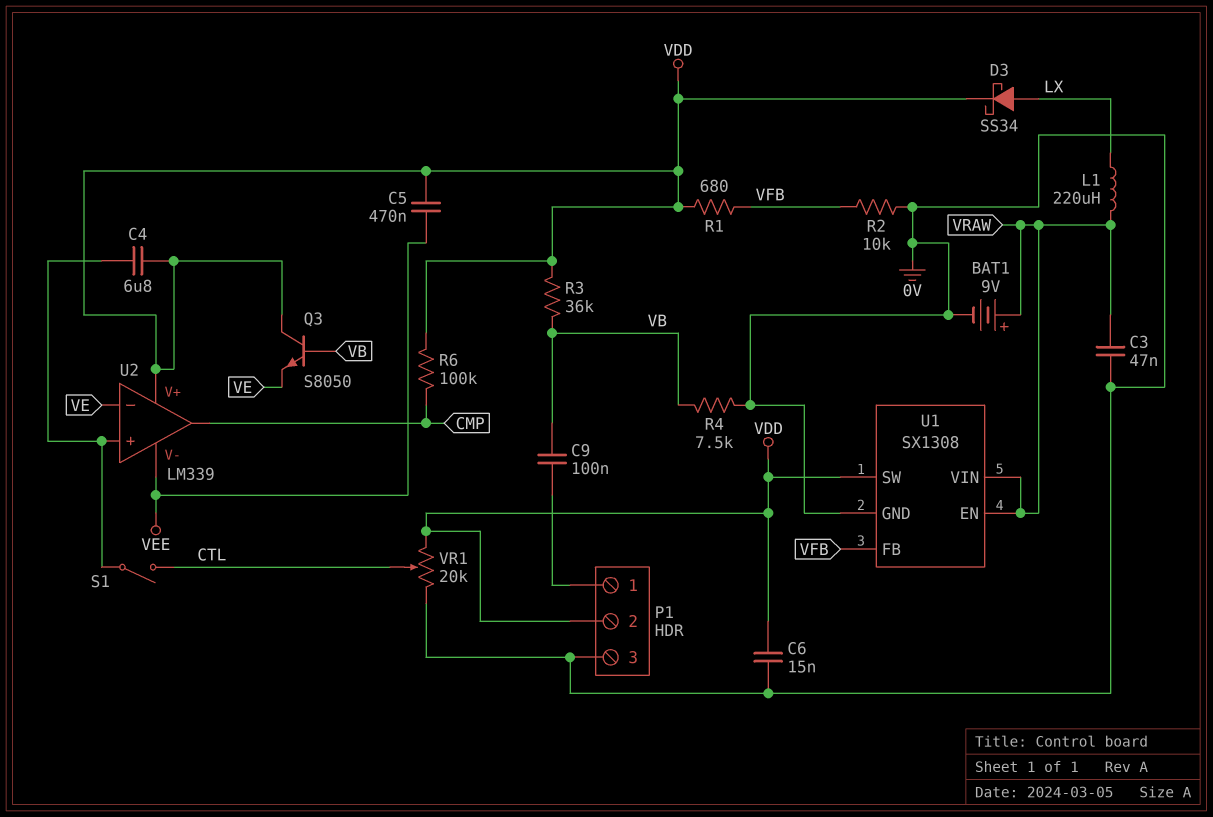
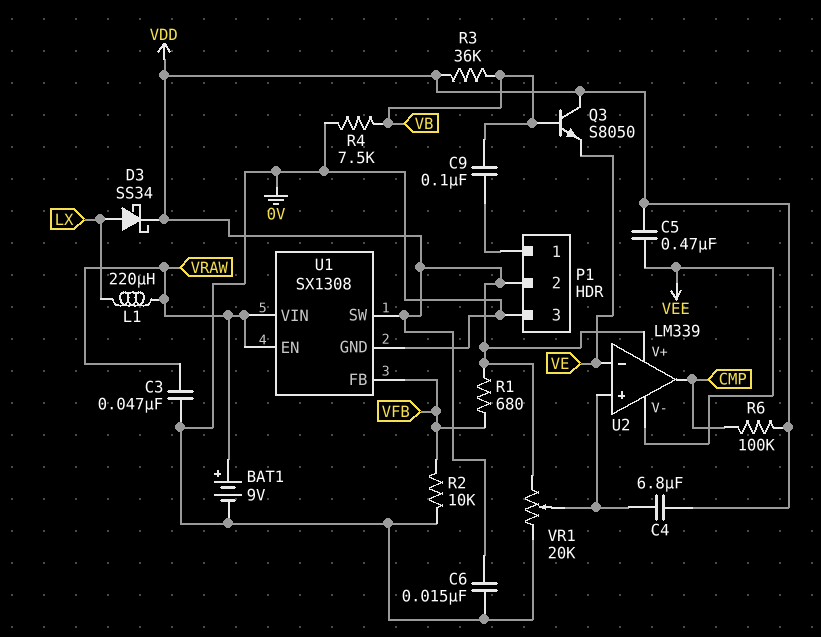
S1: switch (CTL, U2/in+) -> none
VR1: 20k (0V, VDD, wiper CTL) -> 20k (0V, VDD, wiper U2/in+)

